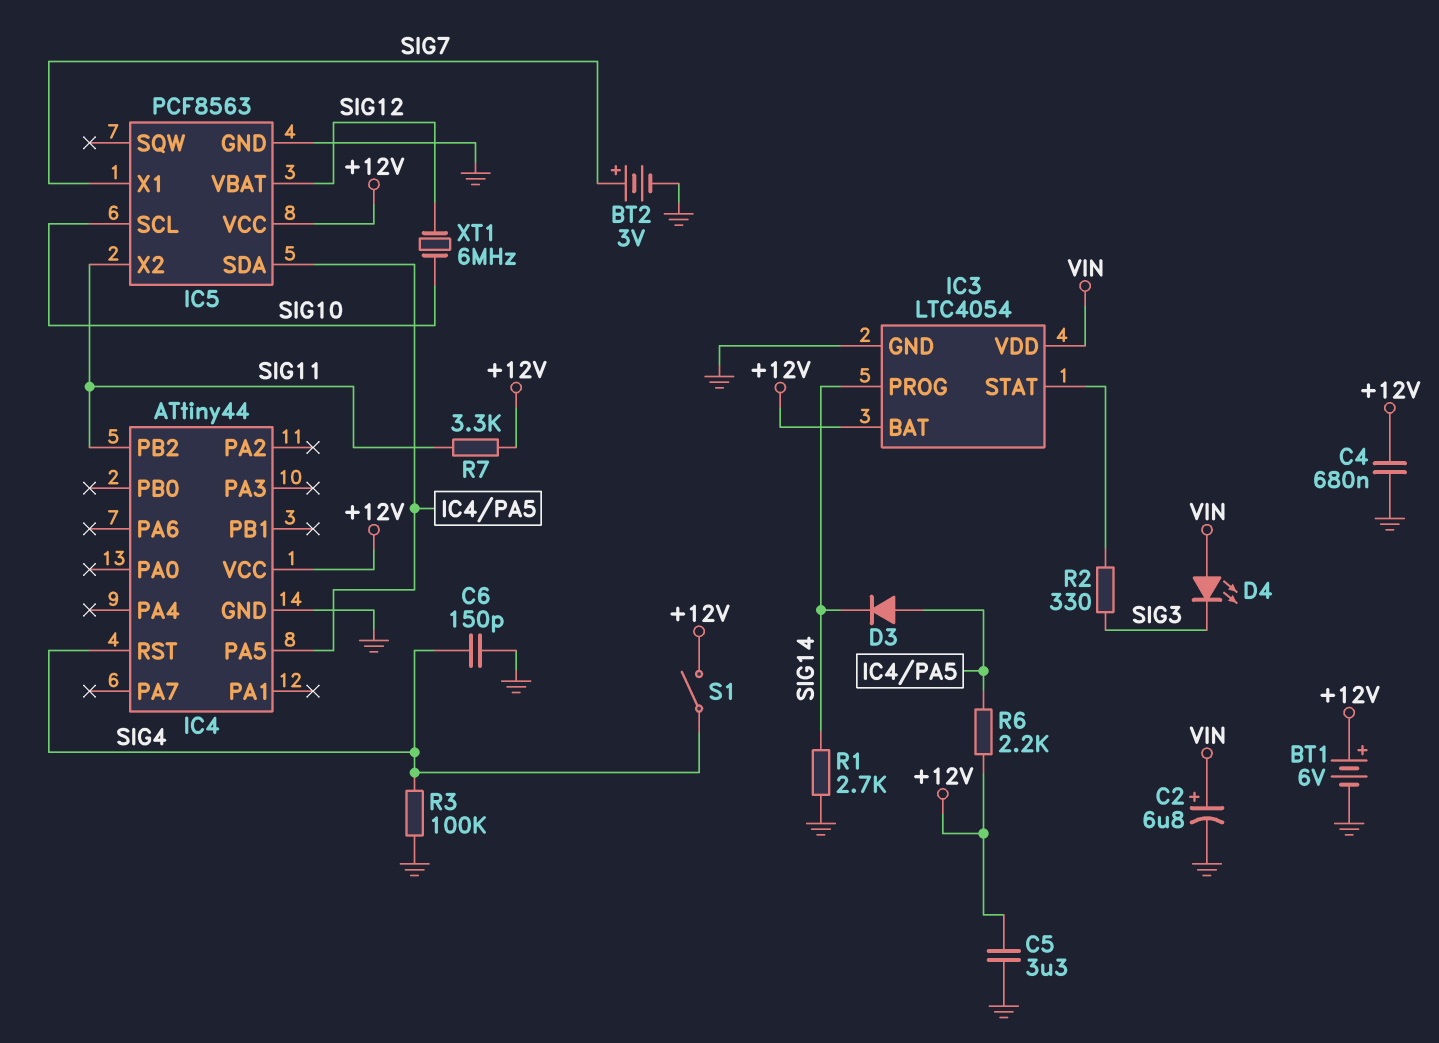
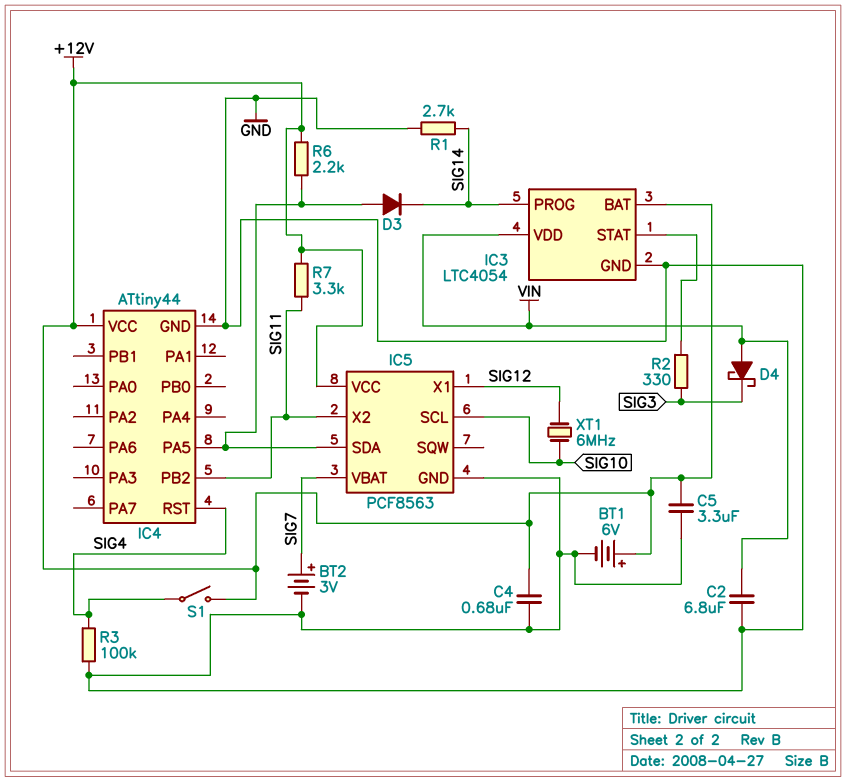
C2: 6.8uF (plus VIN, minus GND) -> 6.8uF (GND, VIN)
C6: 150pF (GND, SIG4) -> none
D4: LED (A VIN, K SIG3) -> schottky (A VIN, K SIG3)
IC5 pin VBAT: SIG12 -> SIG7
IC5 pin X1: SIG7 -> SIG12

